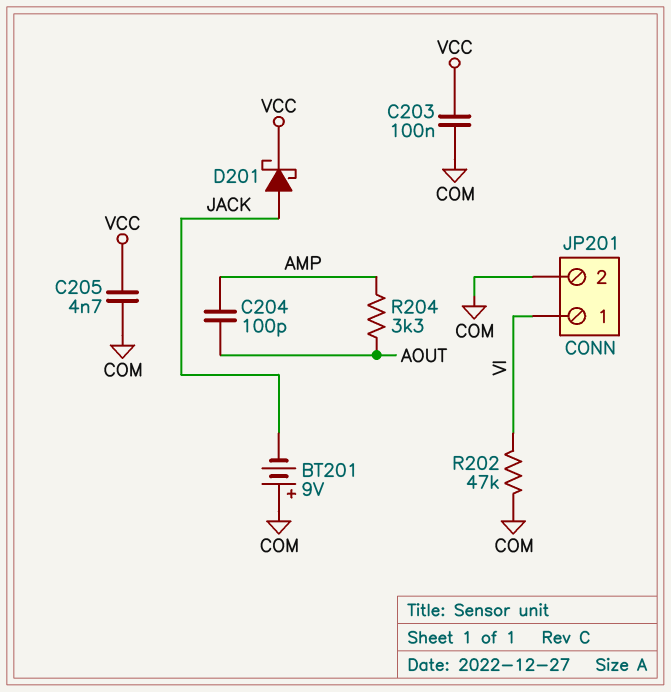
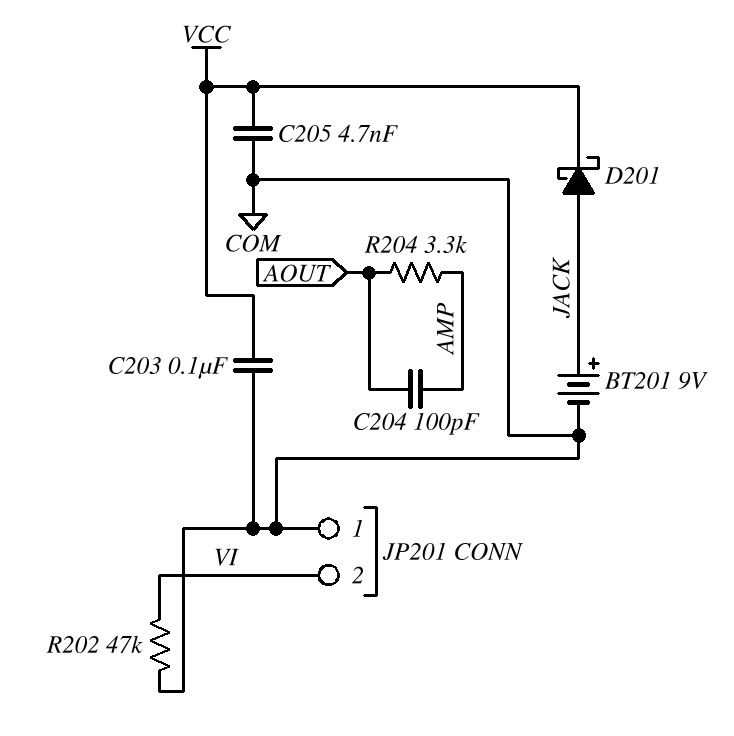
BT201: 9V (plus COM, minus JACK) -> 9V (plus JACK, minus COM)
JP201 pin 1: VI -> COM
JP201 pin 2: COM -> VI

